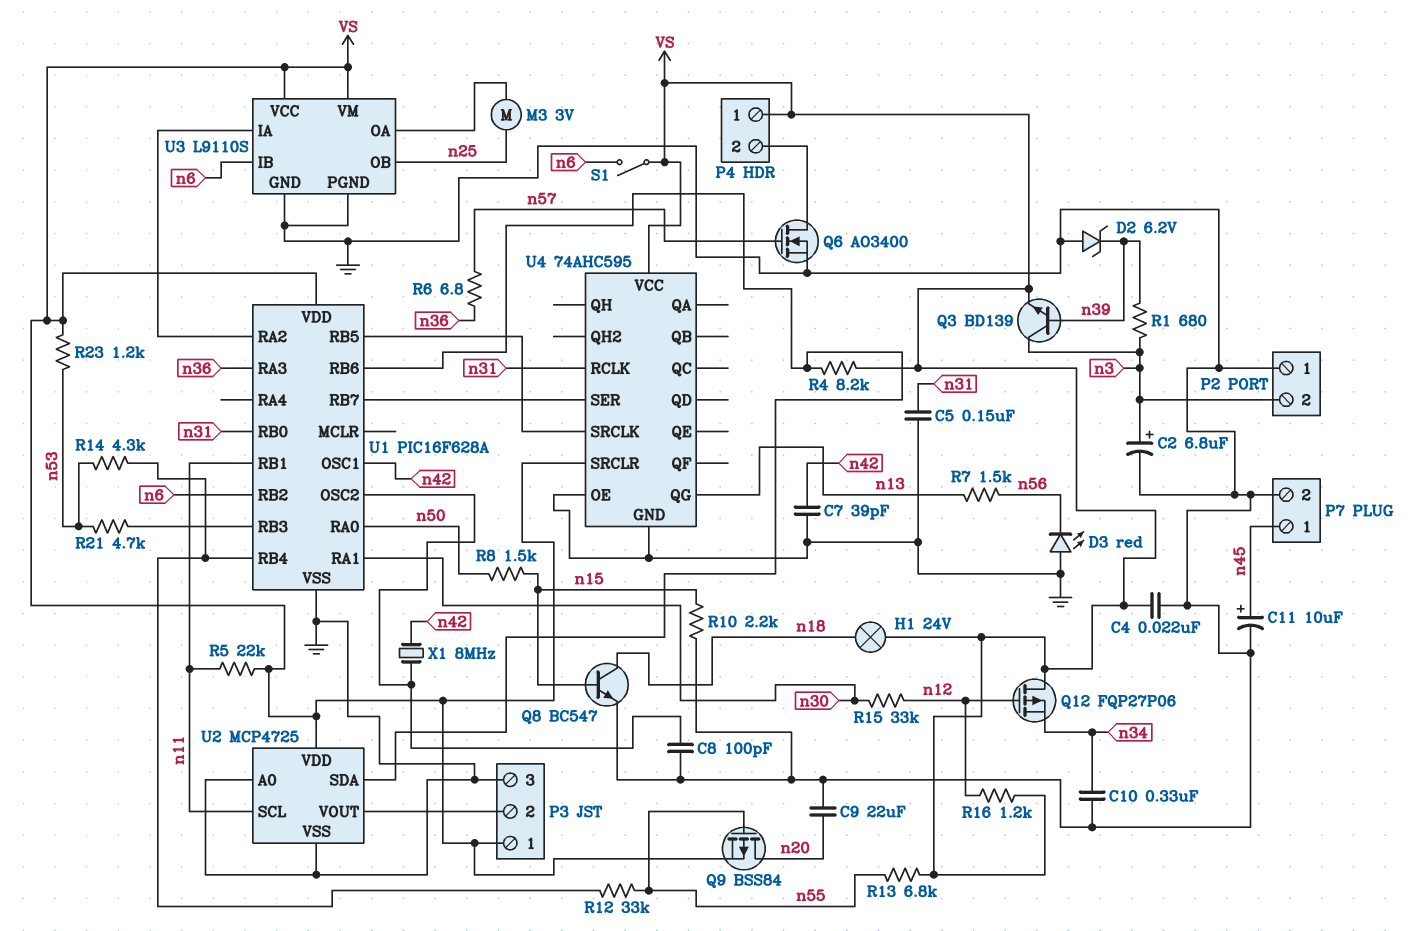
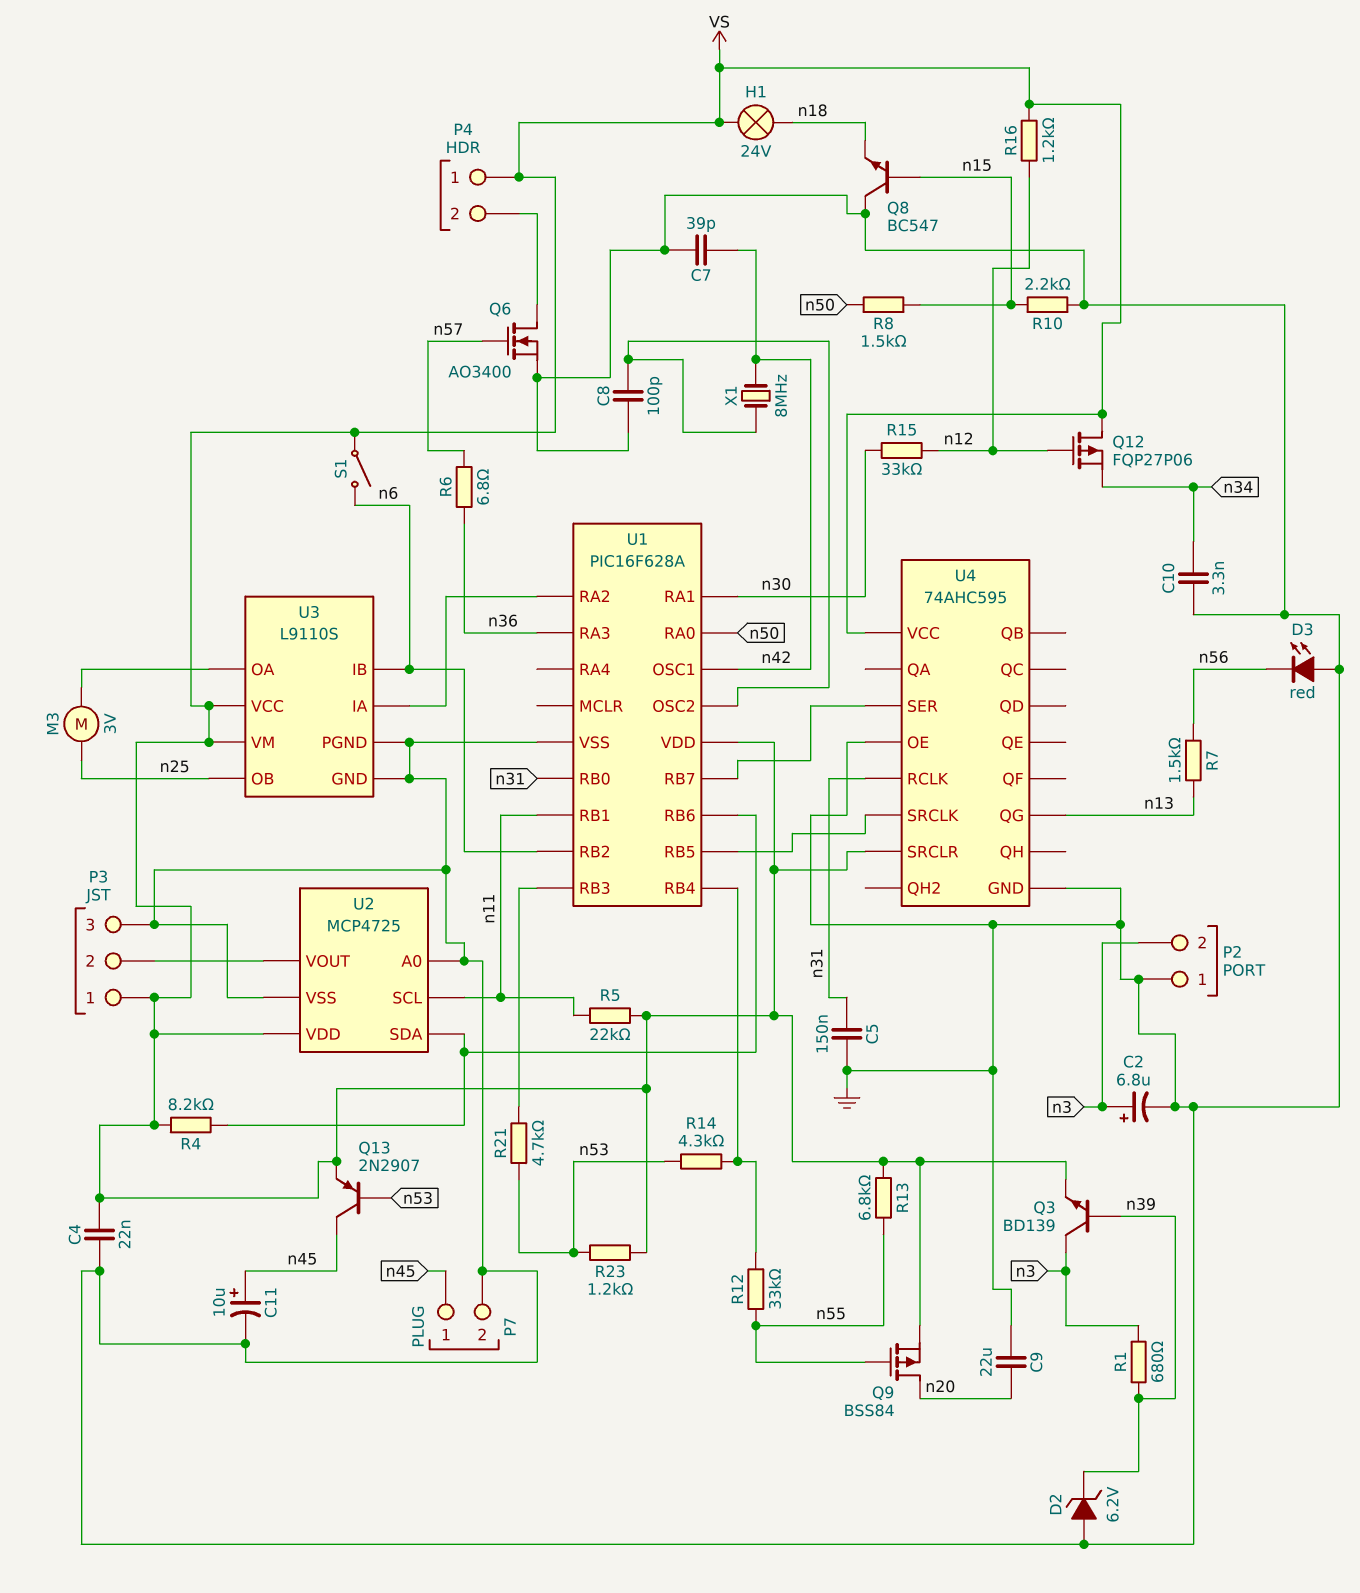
C10: 330nF (GND, n34) -> 3.3nF (GND, n34)
Q8: NPN BC547 (B n15, C n18, E GND) -> NPN BC547 (B n15, C GND, E n18)
Q13: none -> PNP 2N2907 (B n53, C n45, E VS)

